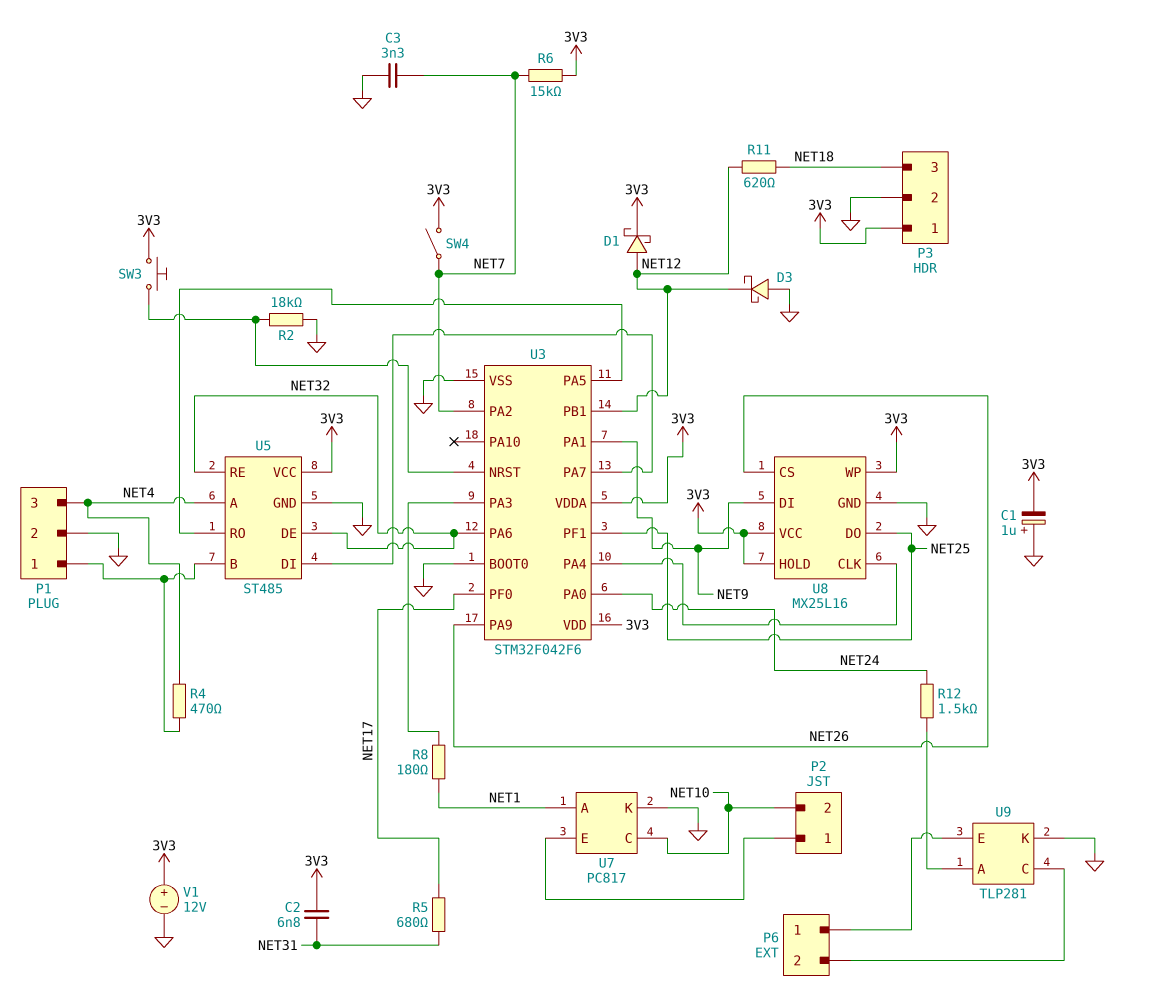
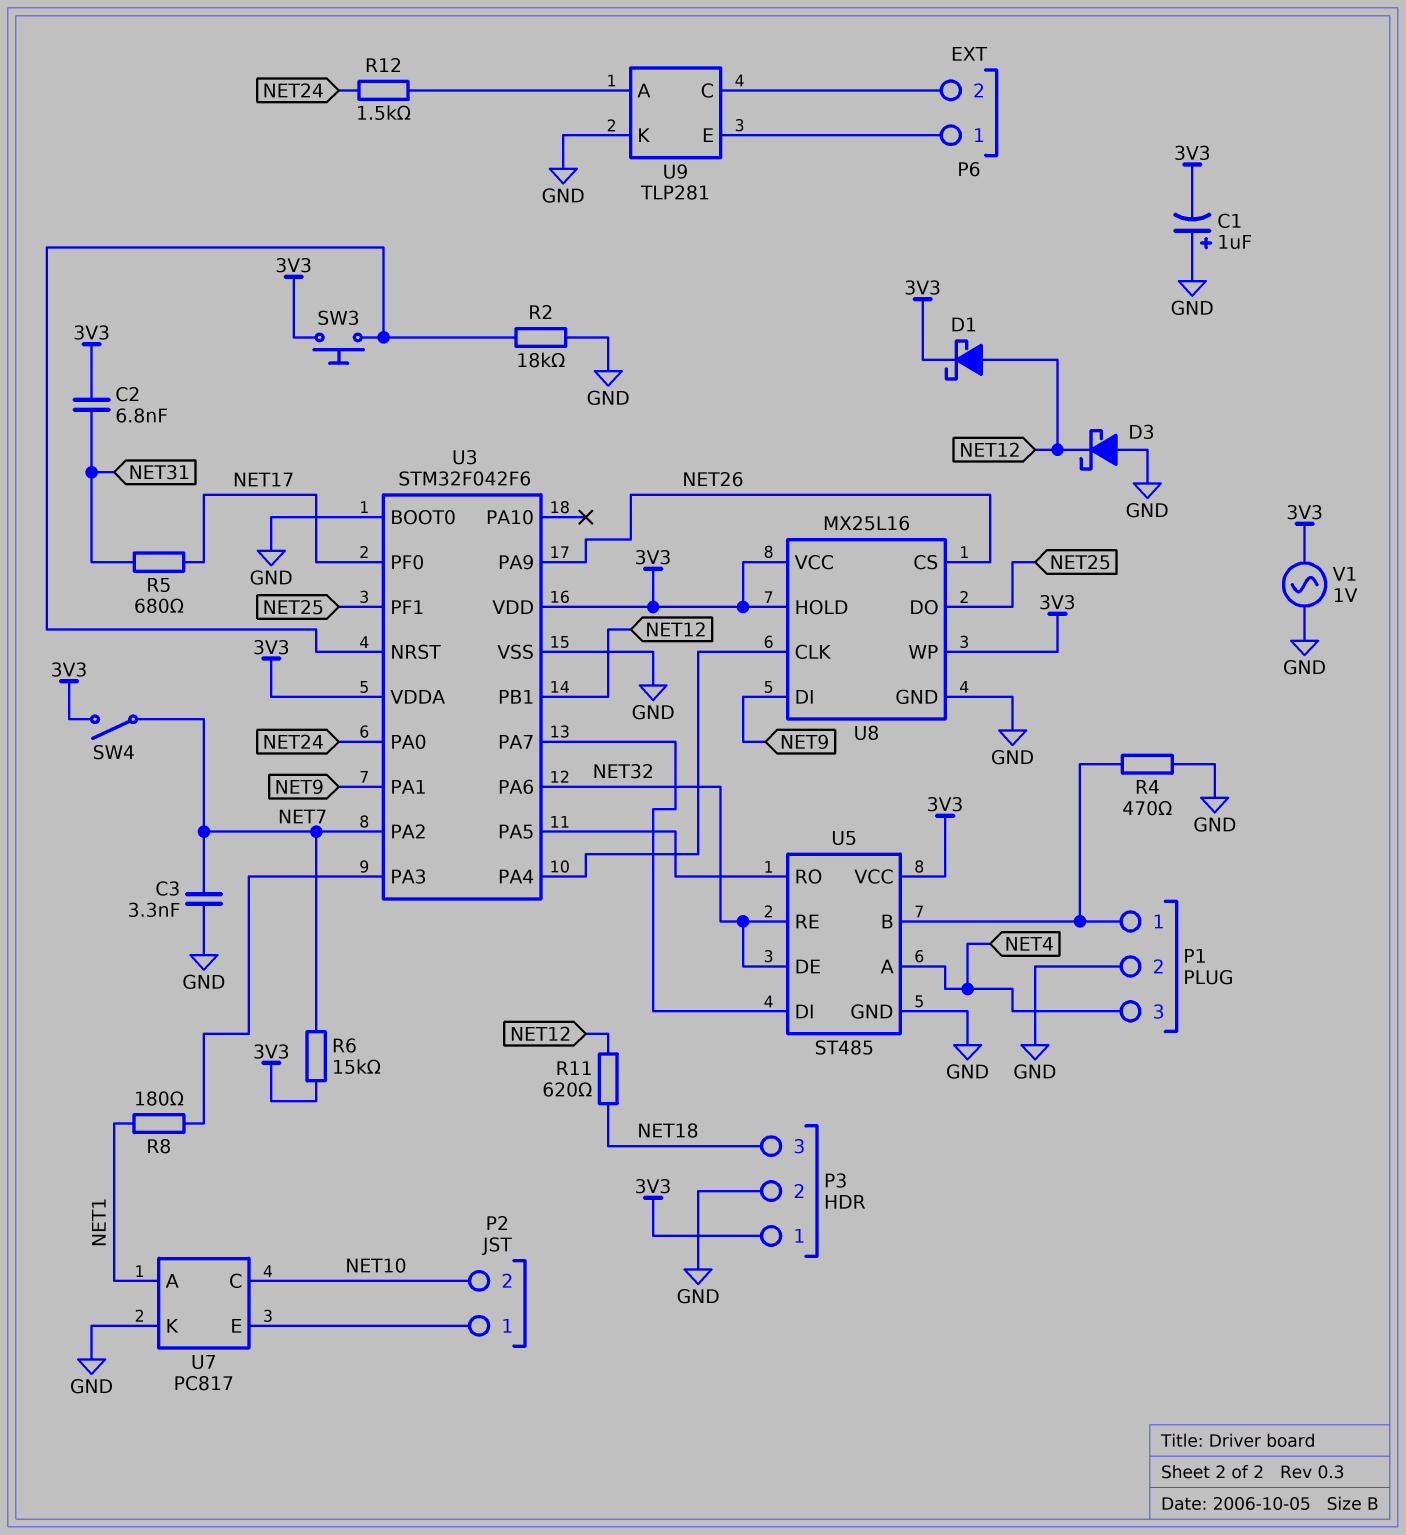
R4: 470 (NET4, P1/1) -> 470 (GND, P1/1)
V1: 12V (plus 3V3, minus GND) -> AC 1V (3V3, GND)

